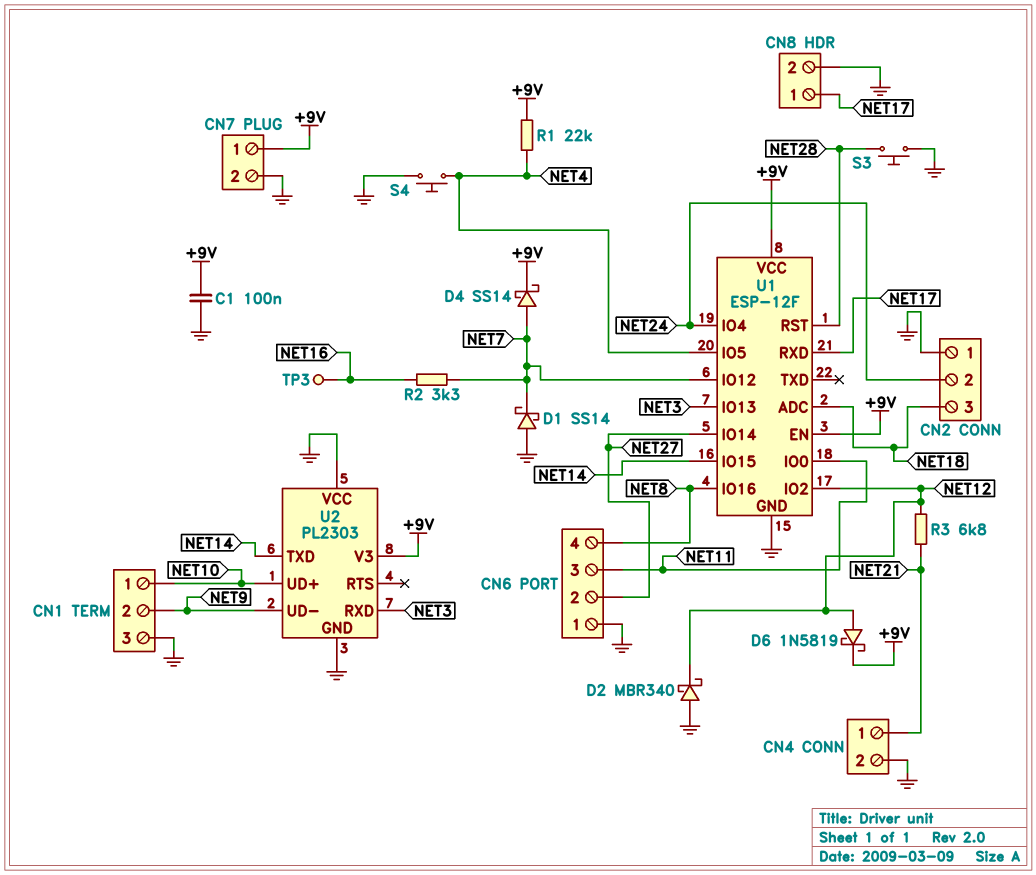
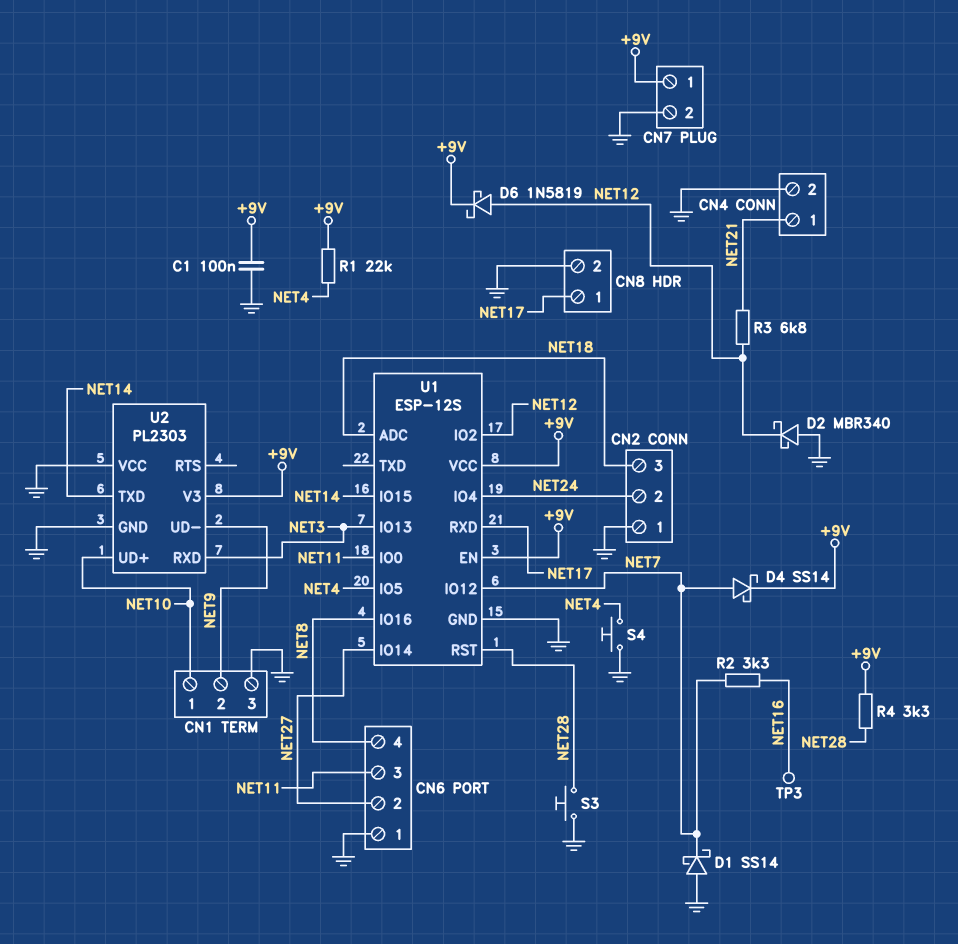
R4: none -> 3.3k (+9V, NET28)
U1: ESP-12F -> ESP-12S

